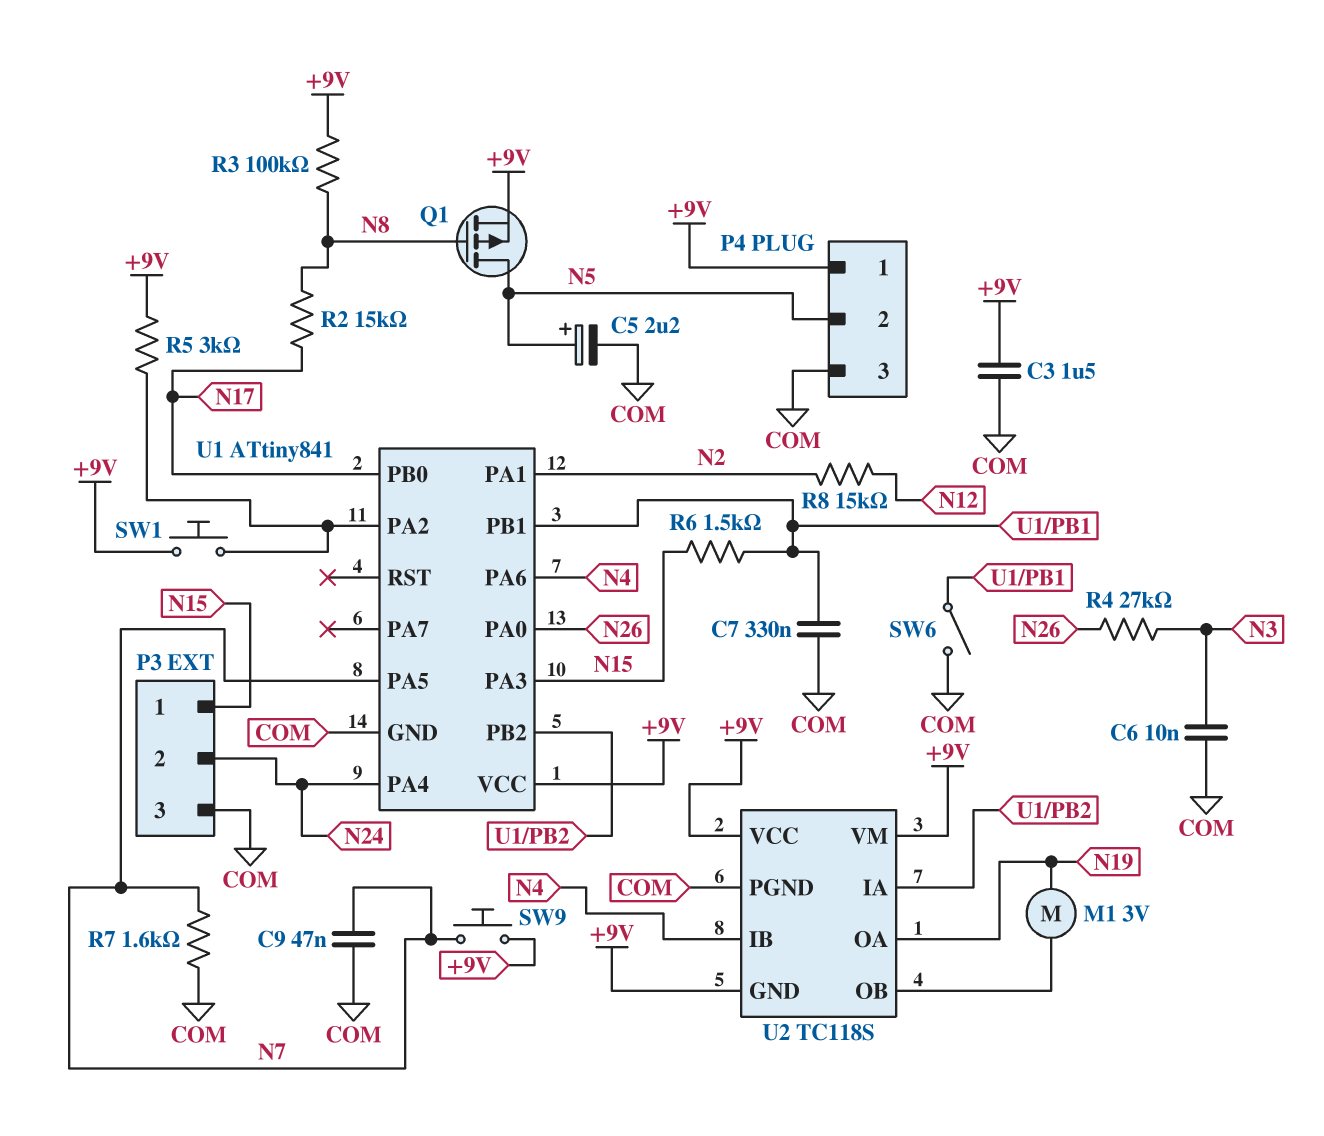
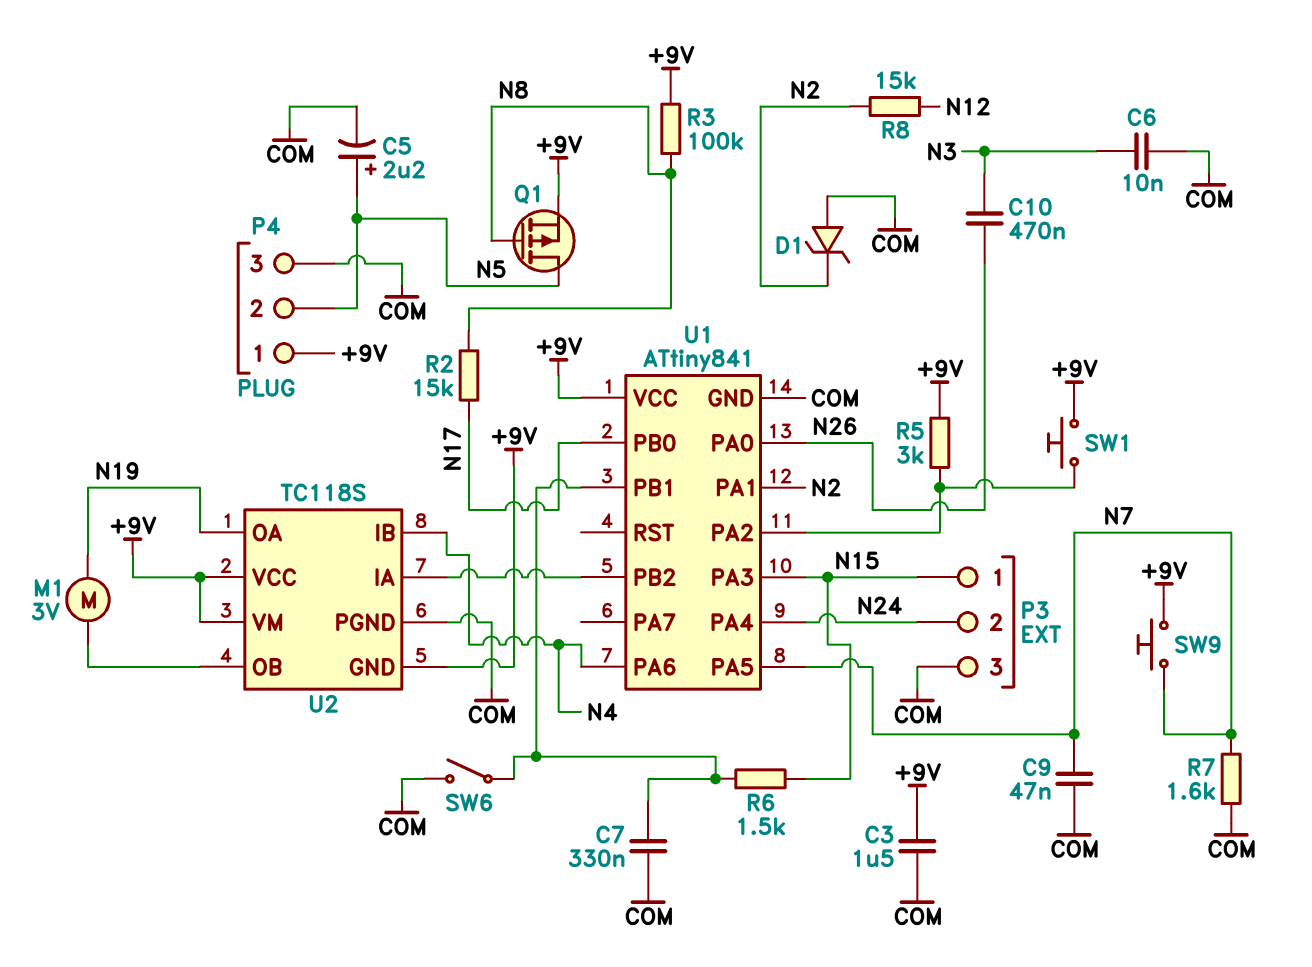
C10: none -> 470nF (N3, N26)
D1: none -> zener (A COM, K N2)
R4: 27k (N3, N26) -> none

